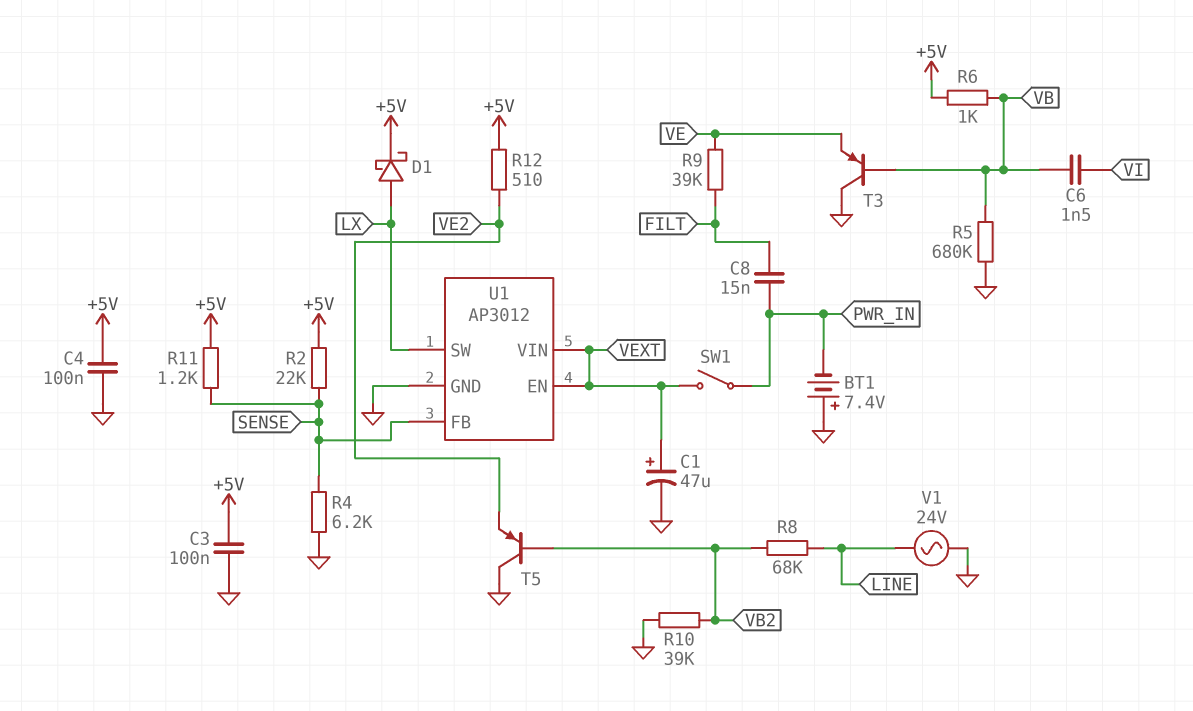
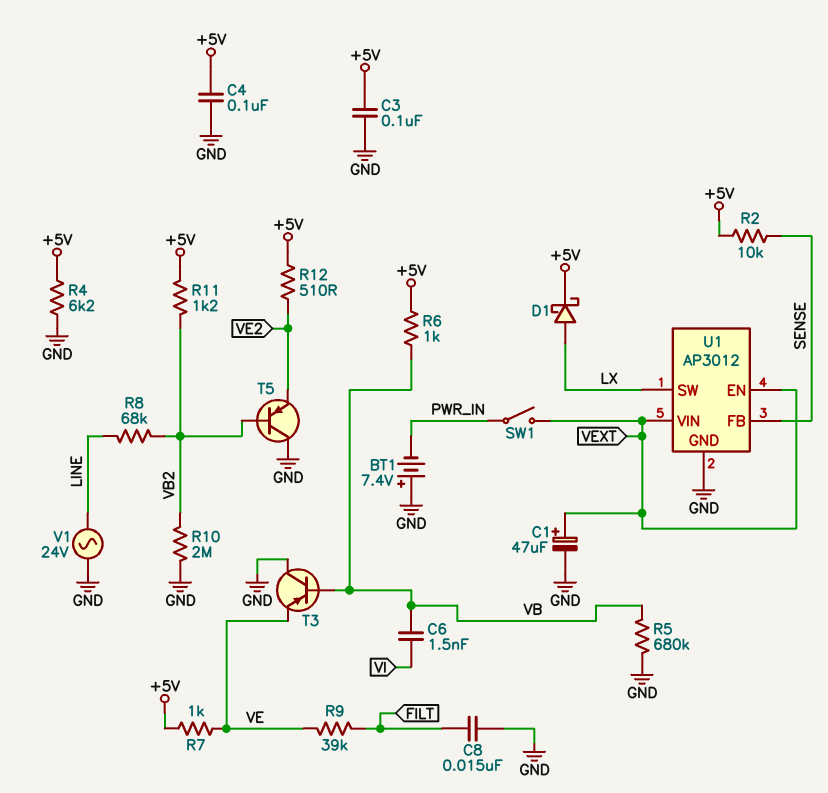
C8: 15nF (FILT, PWR_IN) -> 15nF (FILT, GND)
R2: 22k (+5V, SENSE) -> 10k (+5V, SENSE)
R4: 6.2k (GND, SENSE) -> 6.2k (+5V, GND)
R7: none -> 1k (+5V, VE)
R10: 39k (GND, VB2) -> 2M (GND, VB2)
R11: 1.2k (+5V, SENSE) -> 1.2k (+5V, VB2)

